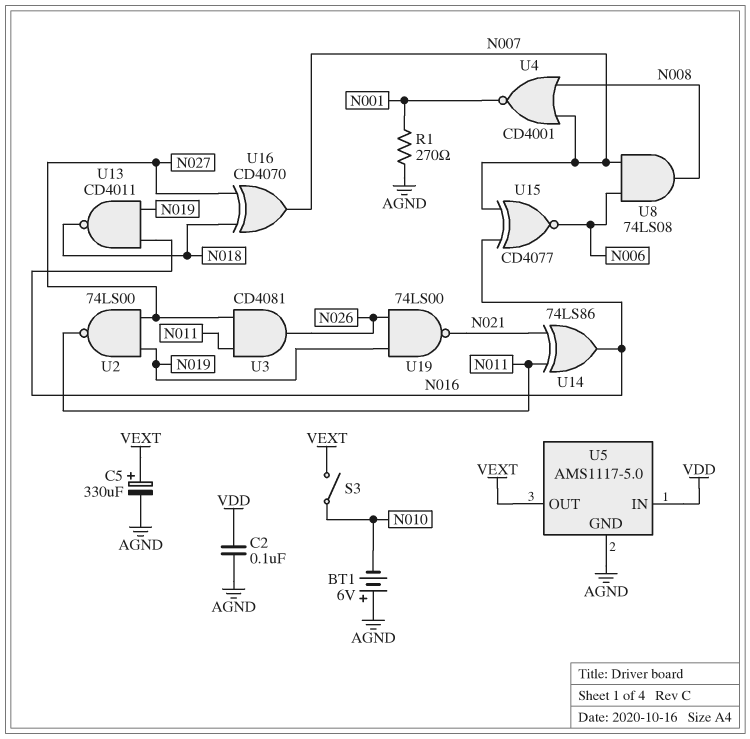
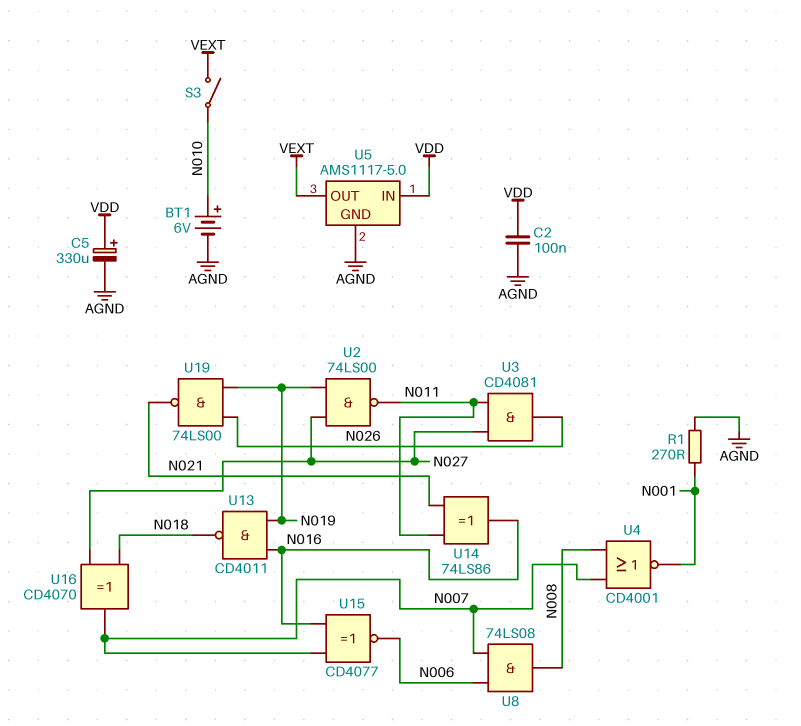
BT1: 6V (plus AGND, minus N010) -> 6V (plus N010, minus AGND)
C5: 330uF (plus VEXT, minus AGND) -> 330uF (plus VDD, minus AGND)

